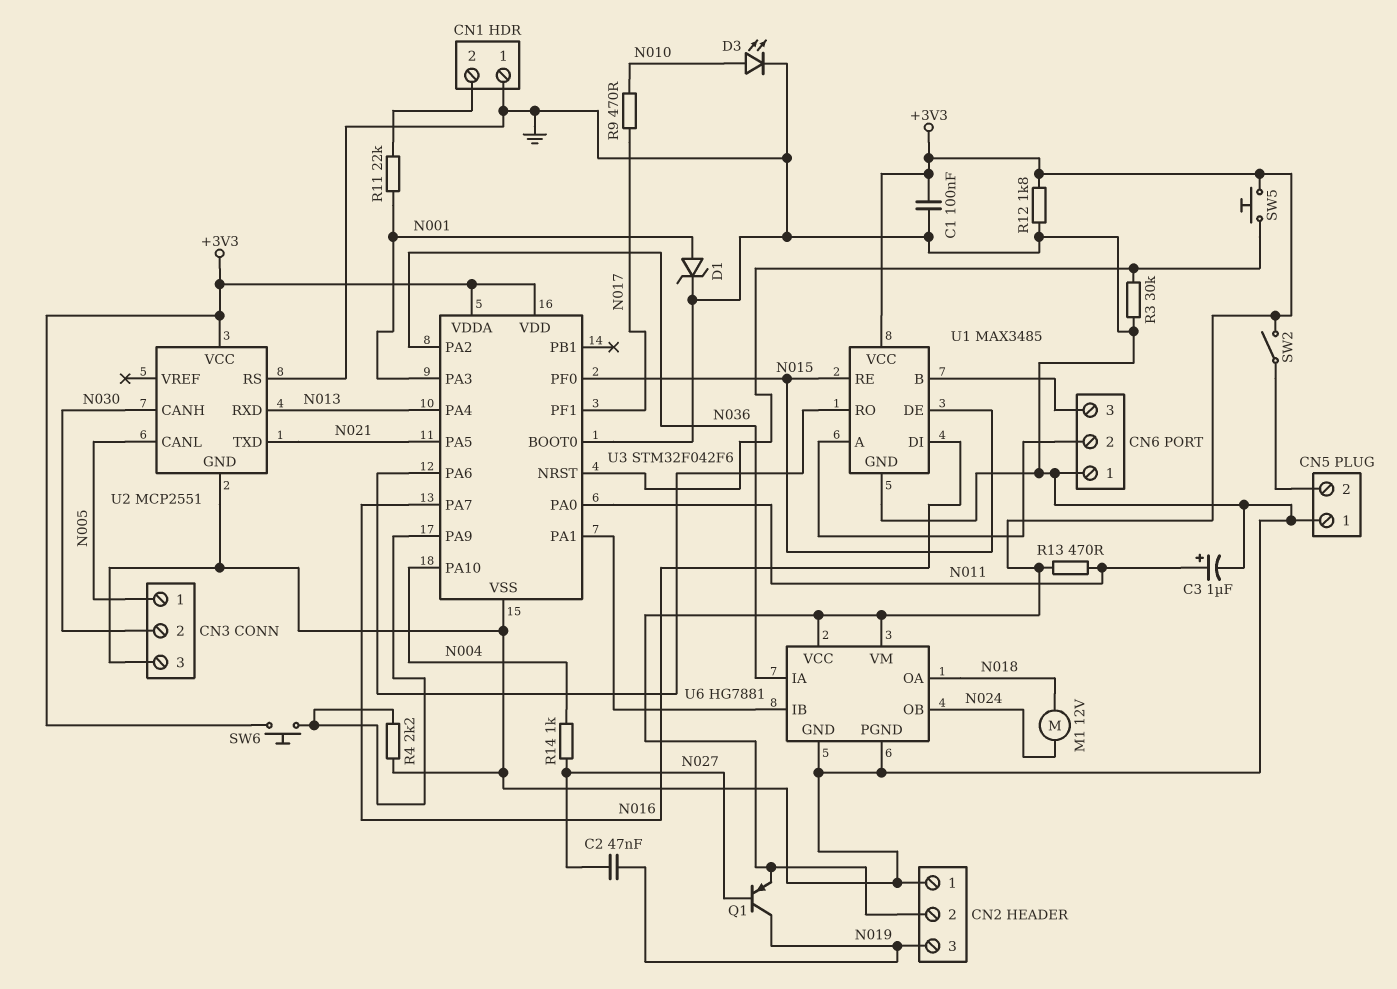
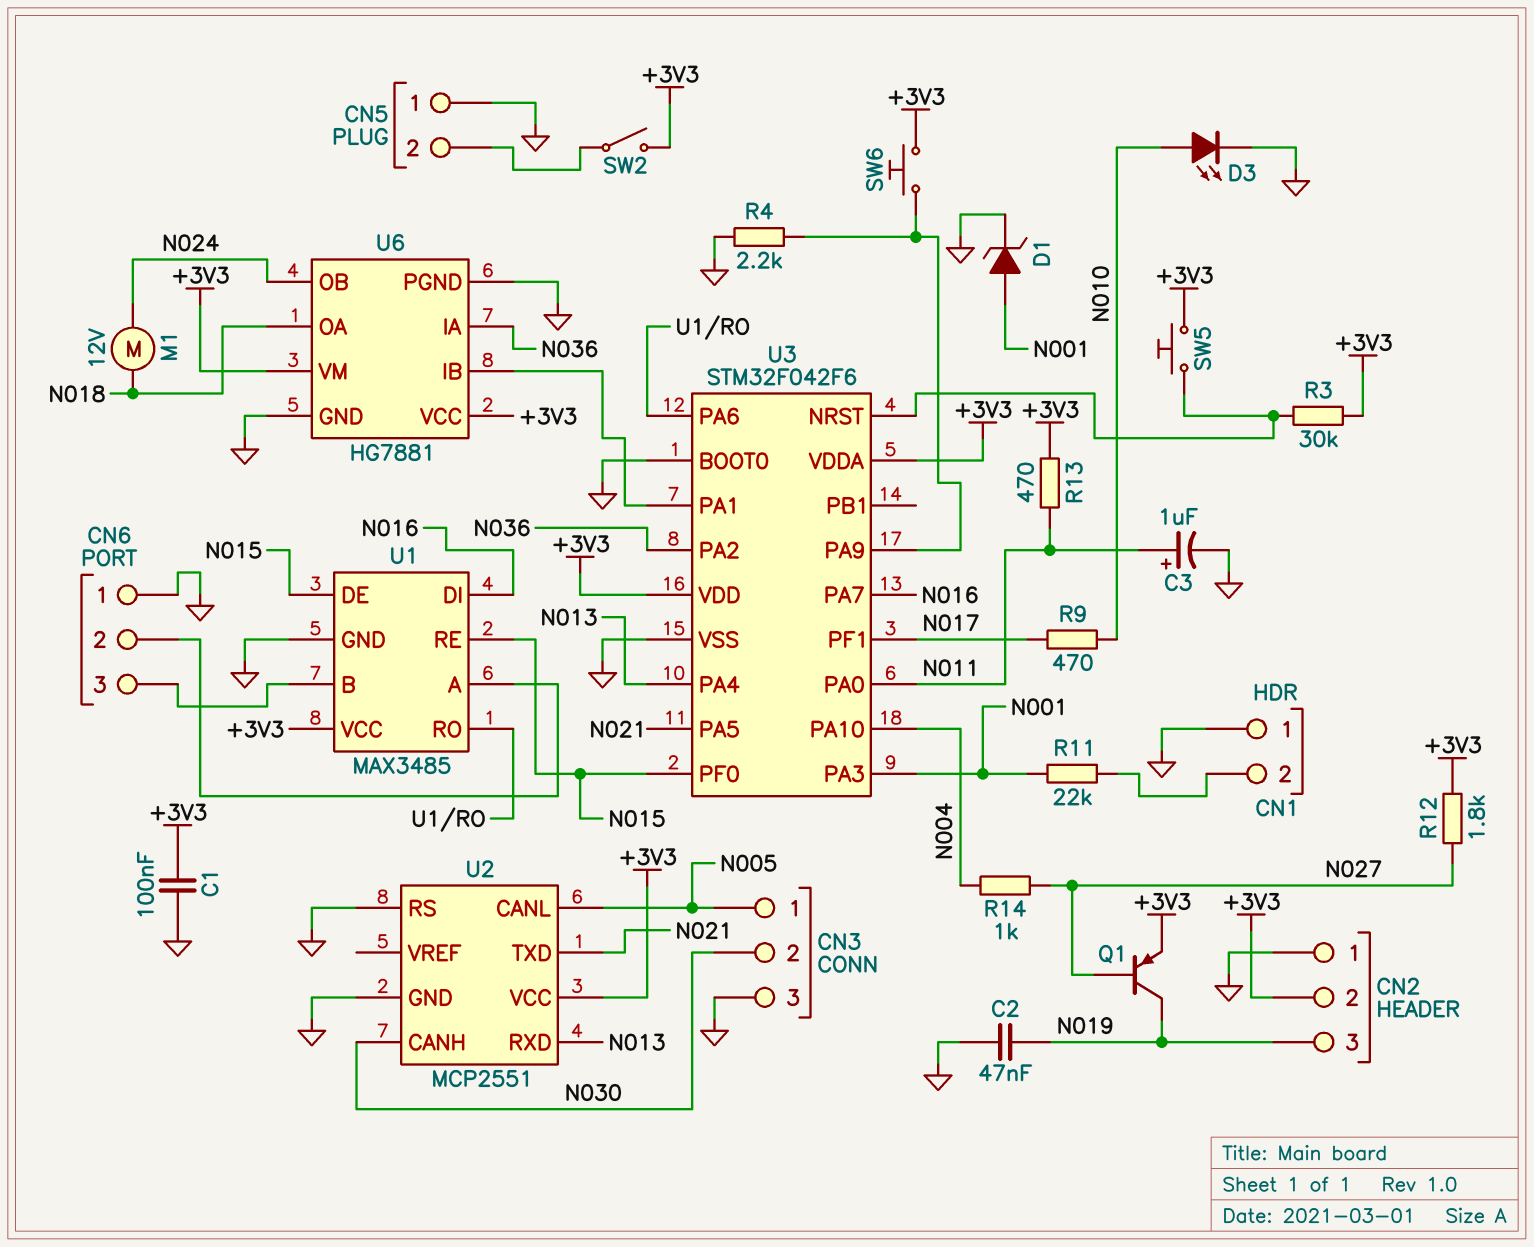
C2: 47nF (N019, N027) -> 47nF (GND, N019)
R3: 30k (GND, U3/NRST) -> 30k (+3V3, U3/NRST)
R12: 1.8k (+3V3, GND) -> 1.8k (+3V3, N027)

